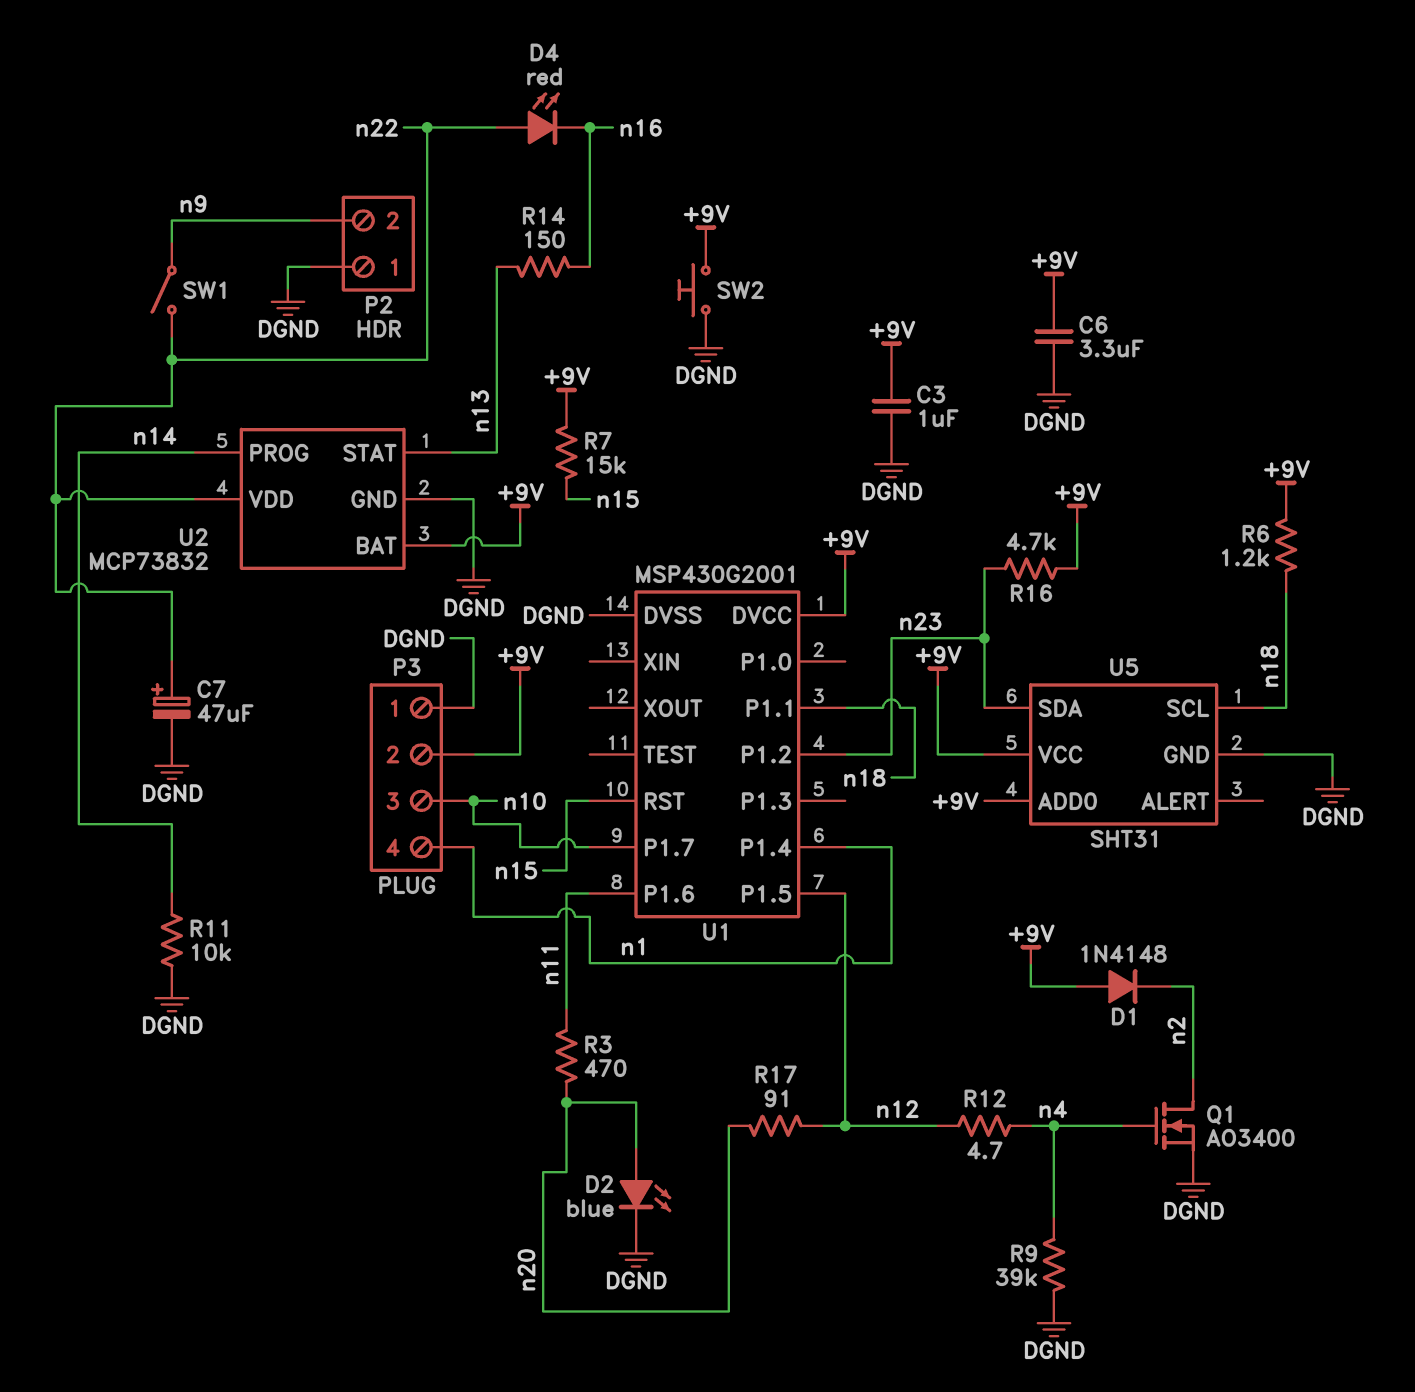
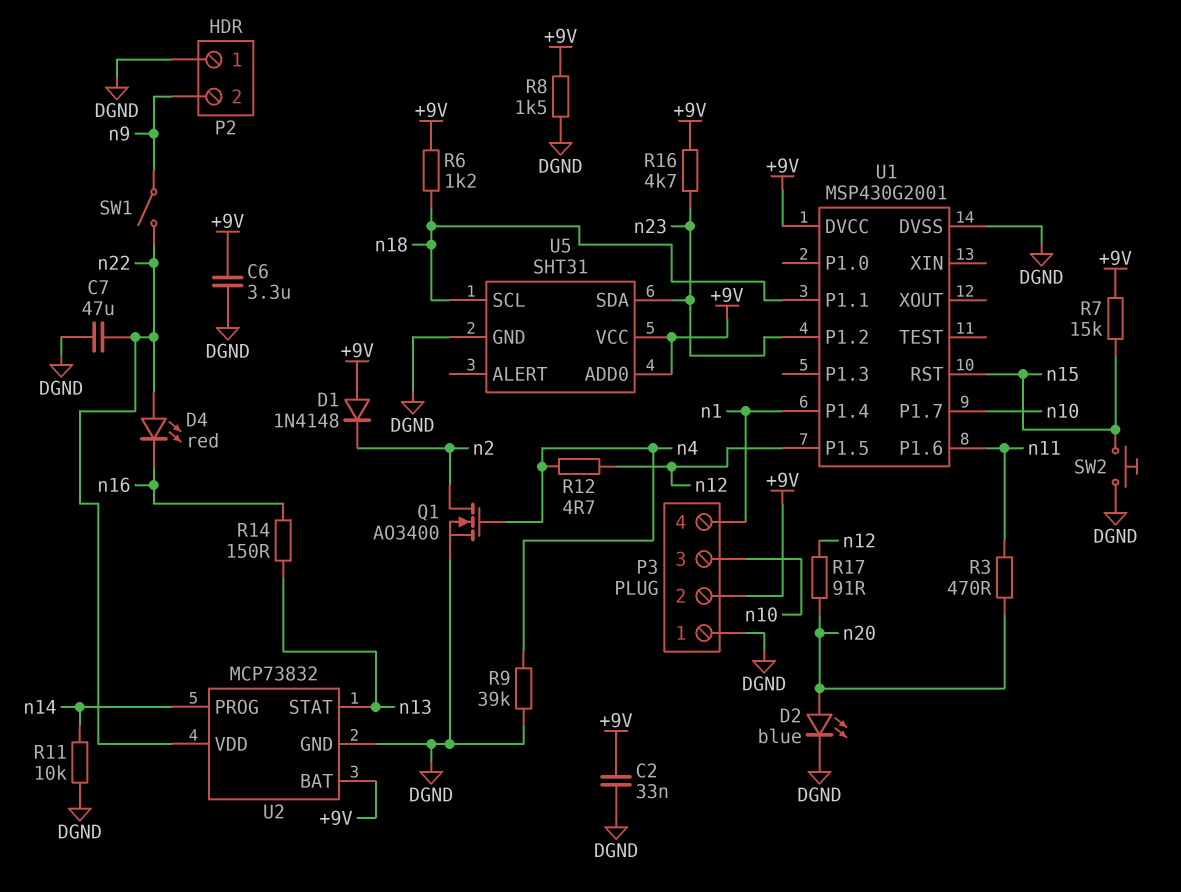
C2: none -> 33nF (+9V, DGND)
C3: 1uF (+9V, DGND) -> none
C7: 47uF (plus n22, minus DGND) -> 47uF (DGND, n22)
R8: none -> 1.5k (+9V, DGND)
SW2: button (+9V, DGND) -> button (DGND, n15)

